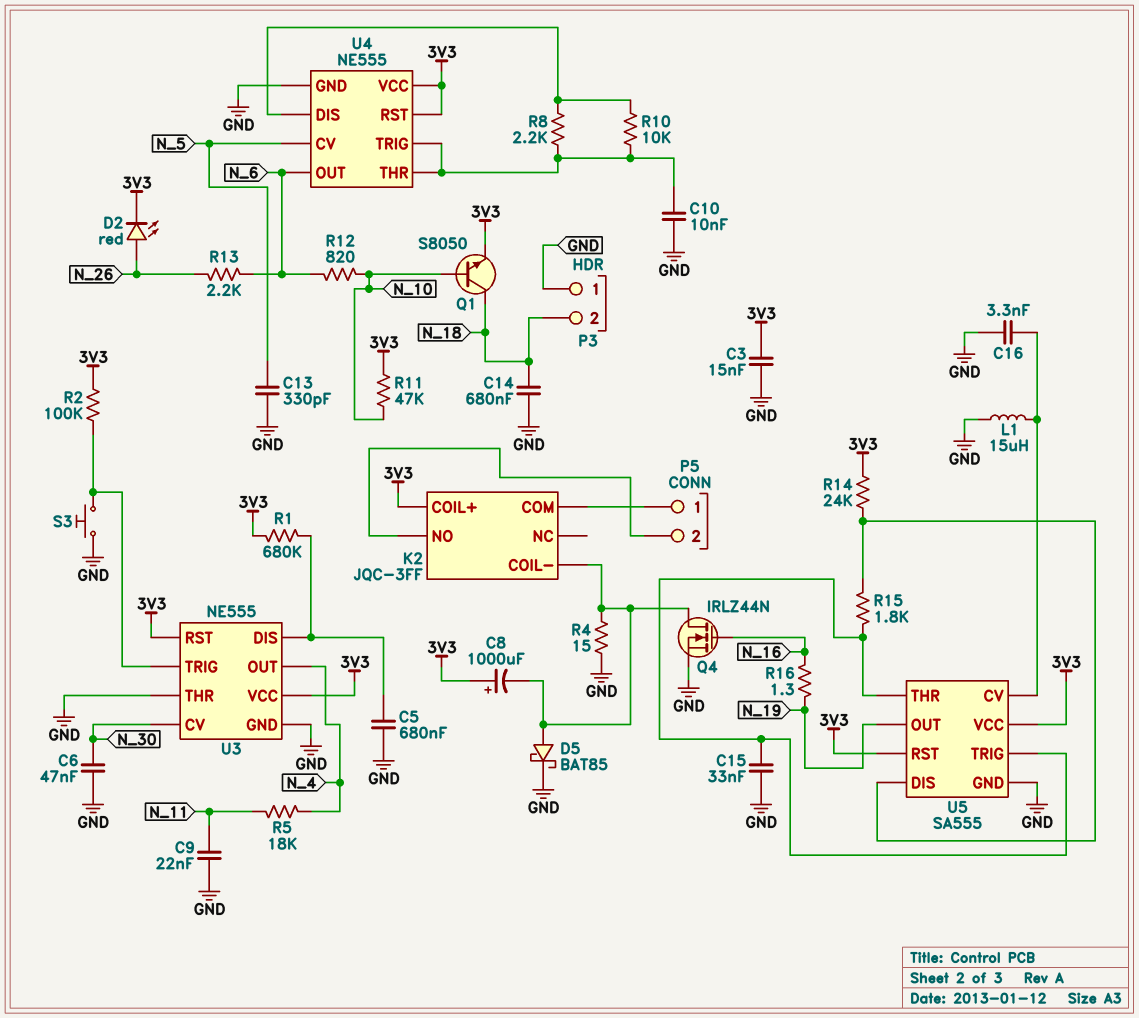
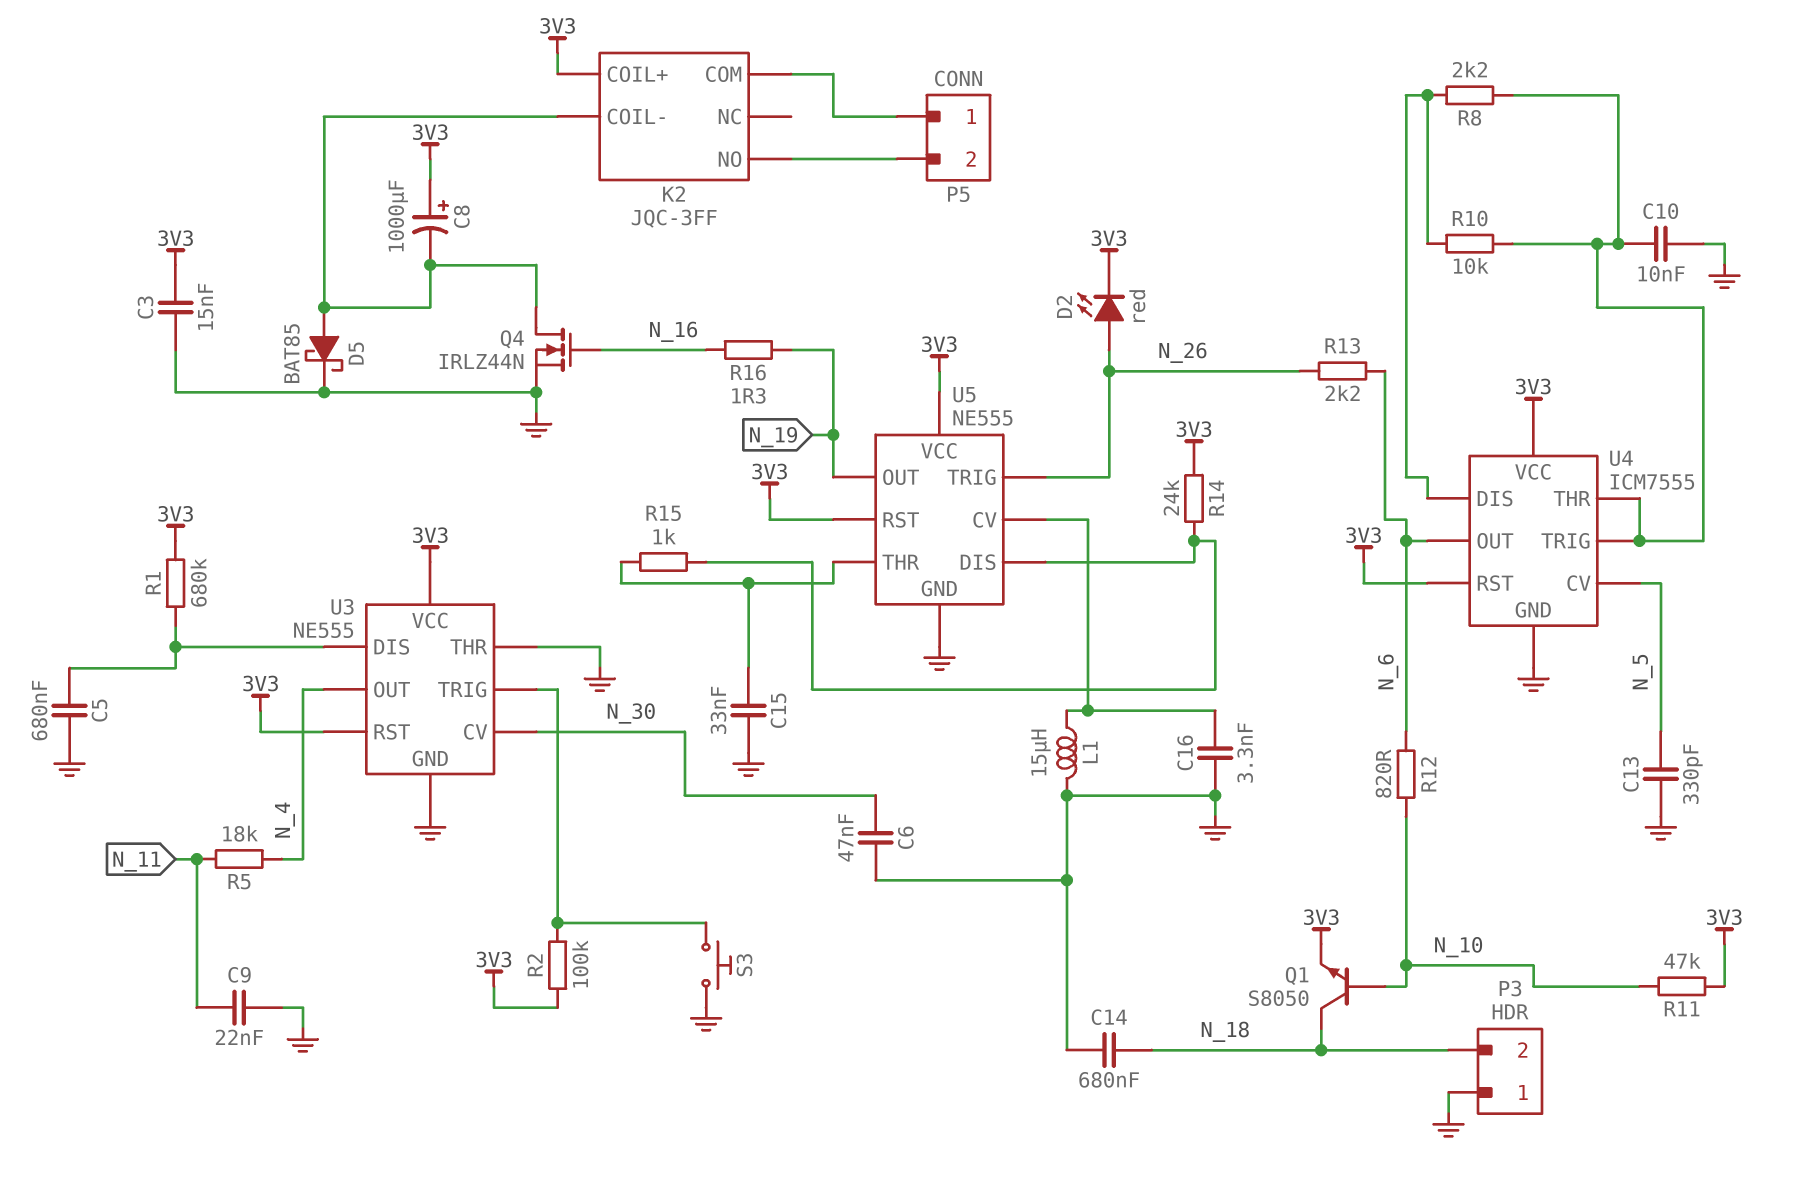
R4: 15 (GND, K2/COIL-) -> none
R15: 1.8k (U5/DIS, U5/THR) -> 1k (U5/DIS, U5/THR)
U4: NE555 -> ICM7555
U5: SA555 -> NE555
U5 pin TRIG: U5/THR -> N_26

